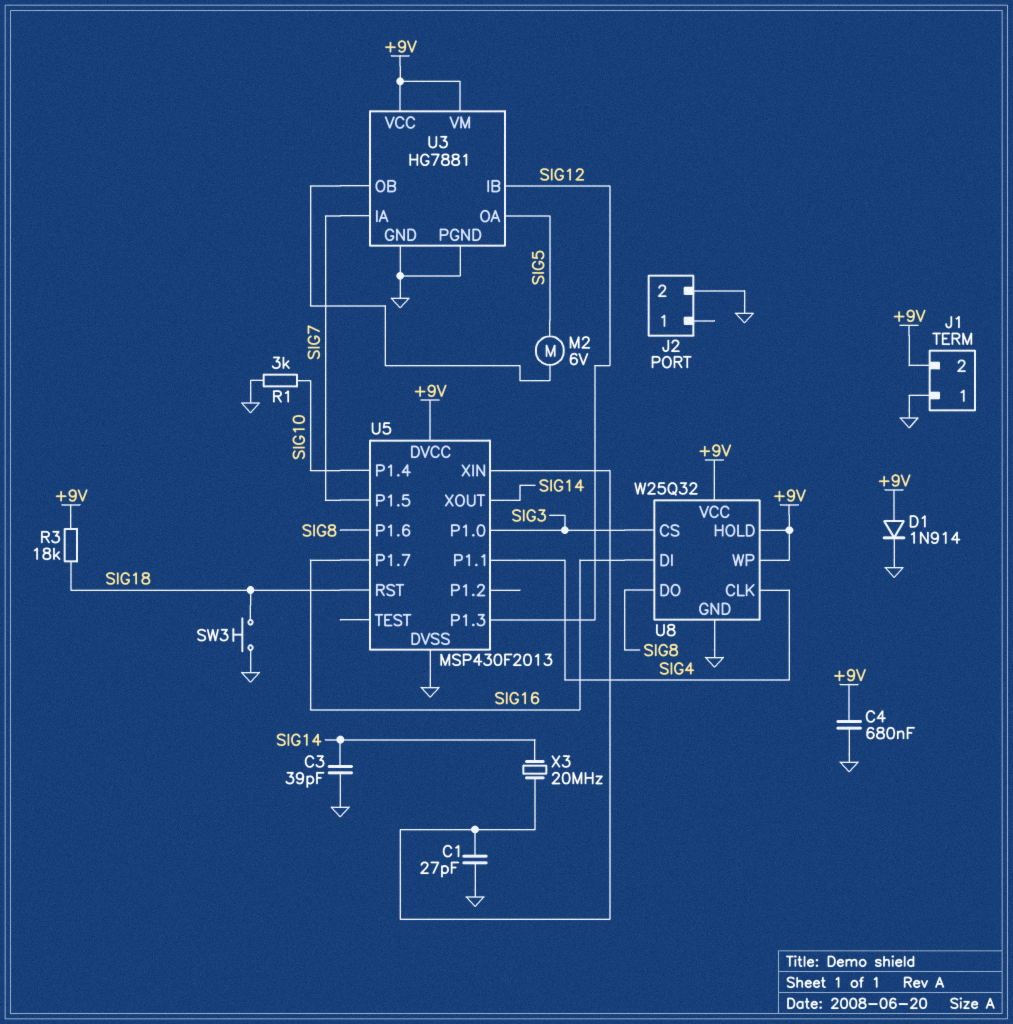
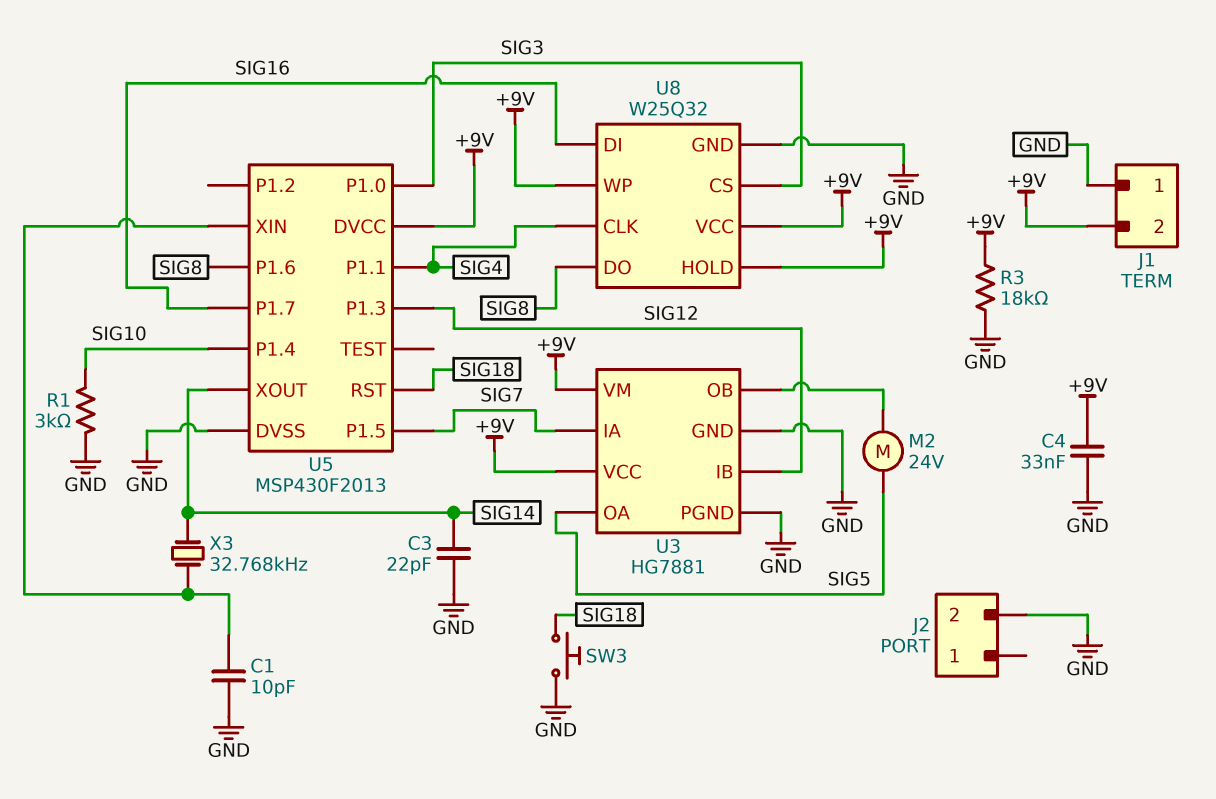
C1: 27pF (GND, U5/XIN) -> 10pF (GND, U5/XIN)
C3: 39pF (GND, SIG14) -> 22pF (GND, SIG14)
C4: 680nF (+9V, GND) -> 33nF (+9V, GND)
D1: diode 1N914 (A +9V, K GND) -> none
M2: motor 6V (SIG5, U3/OB) -> motor 24V (SIG5, U3/OB)
R3: 18k (+9V, SIG18) -> 18k (+9V, GND)
X3: 20MHz (SIG14, U5/XIN) -> 32.768kHz (SIG14, U5/XIN)

